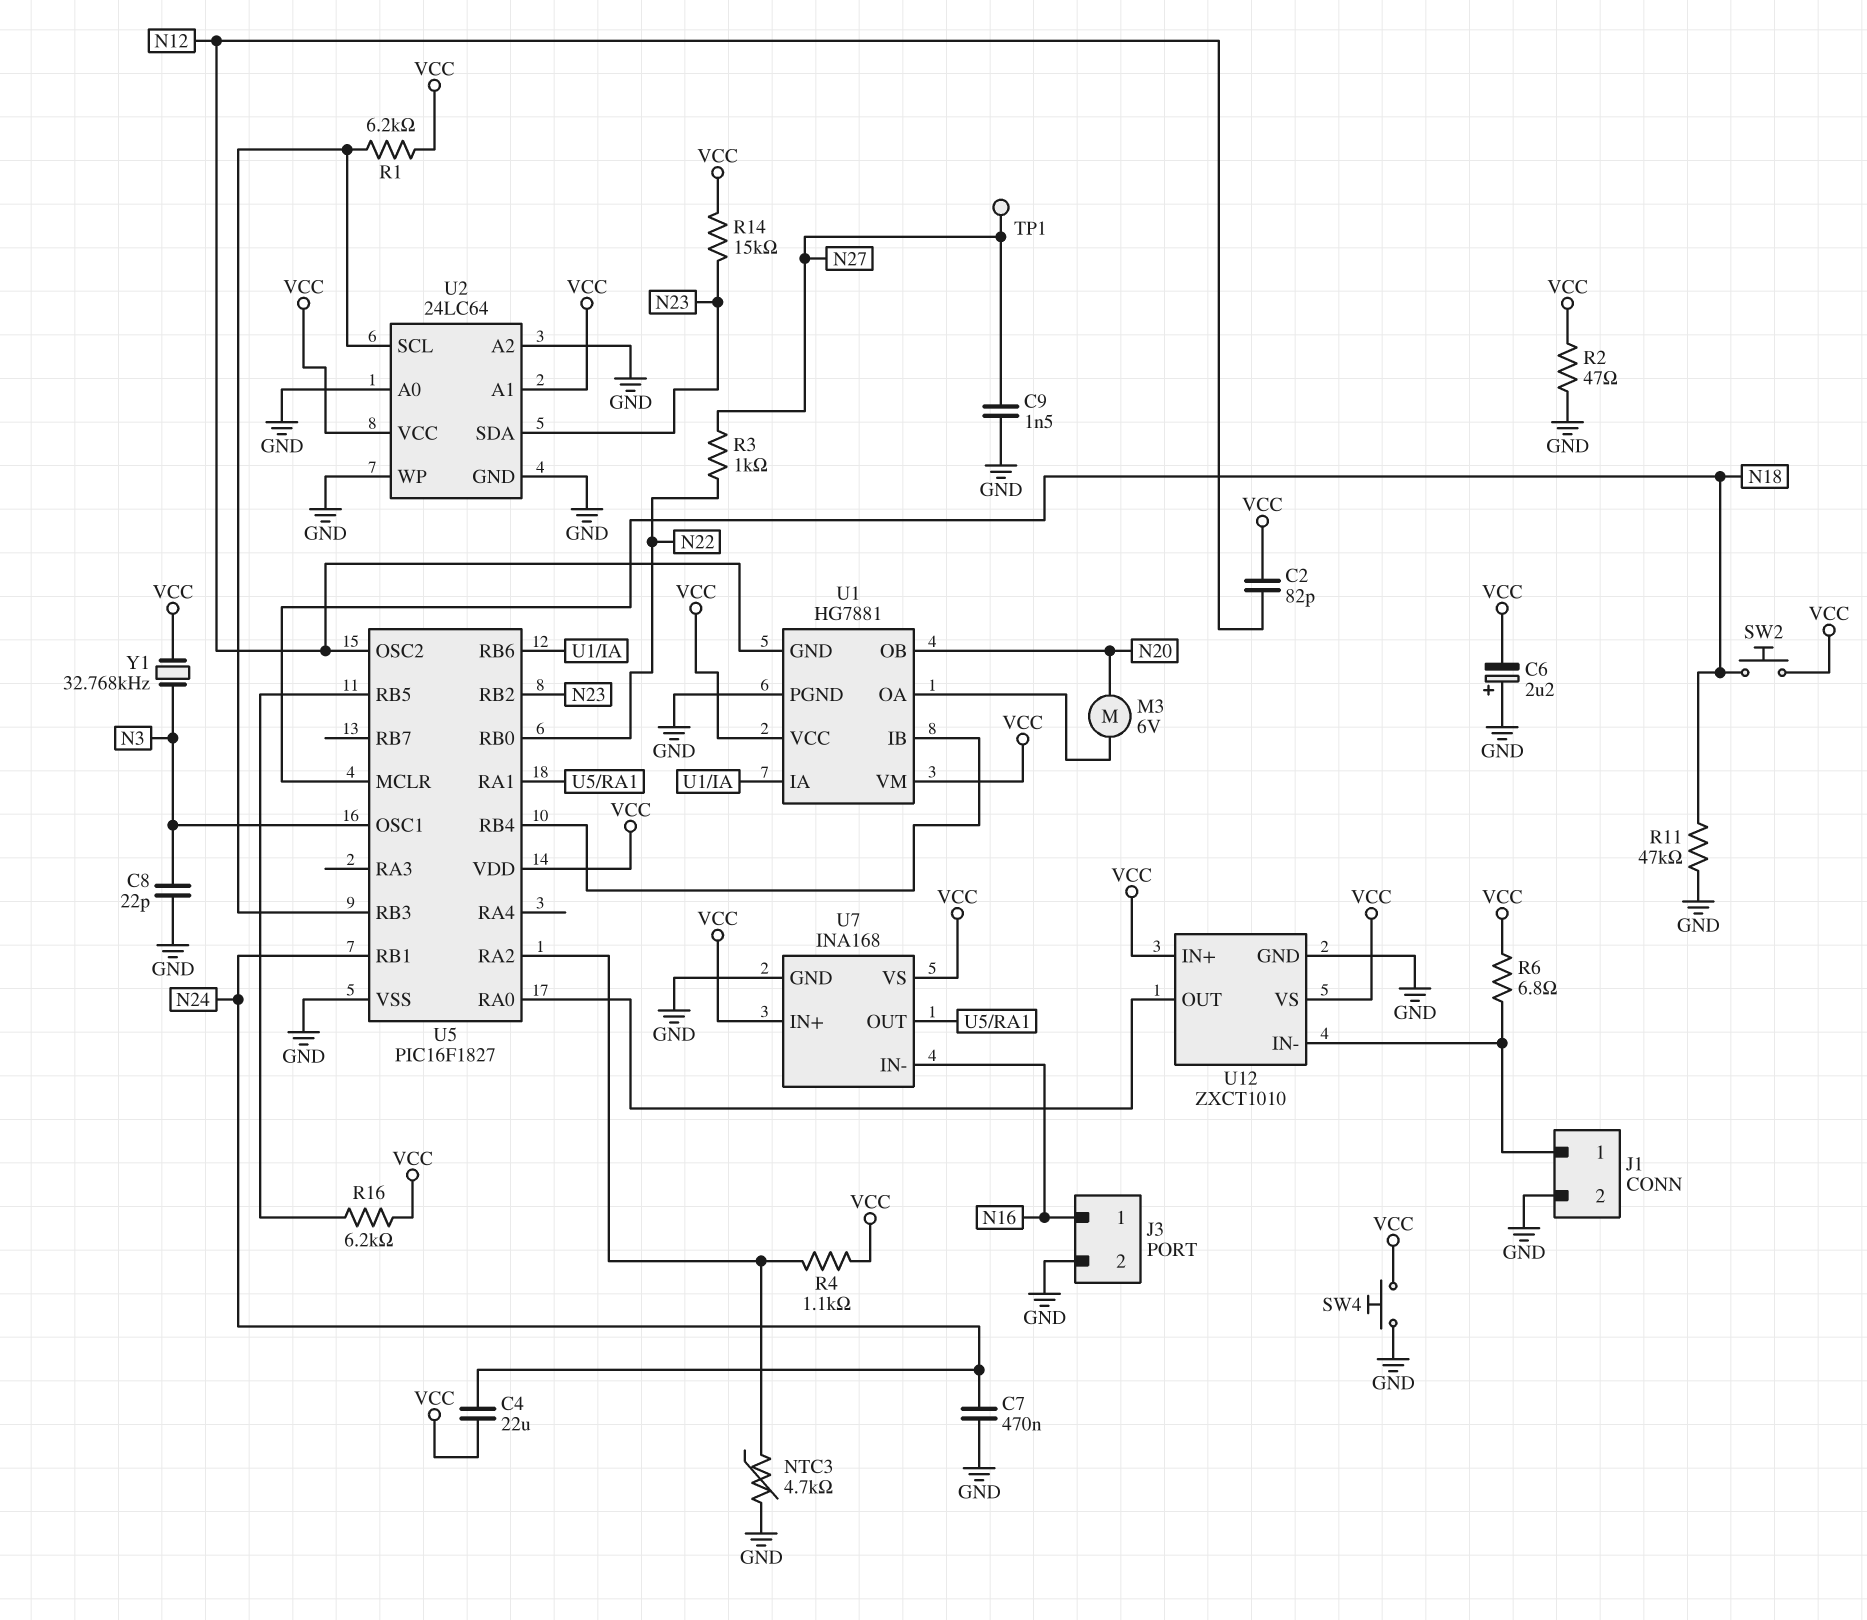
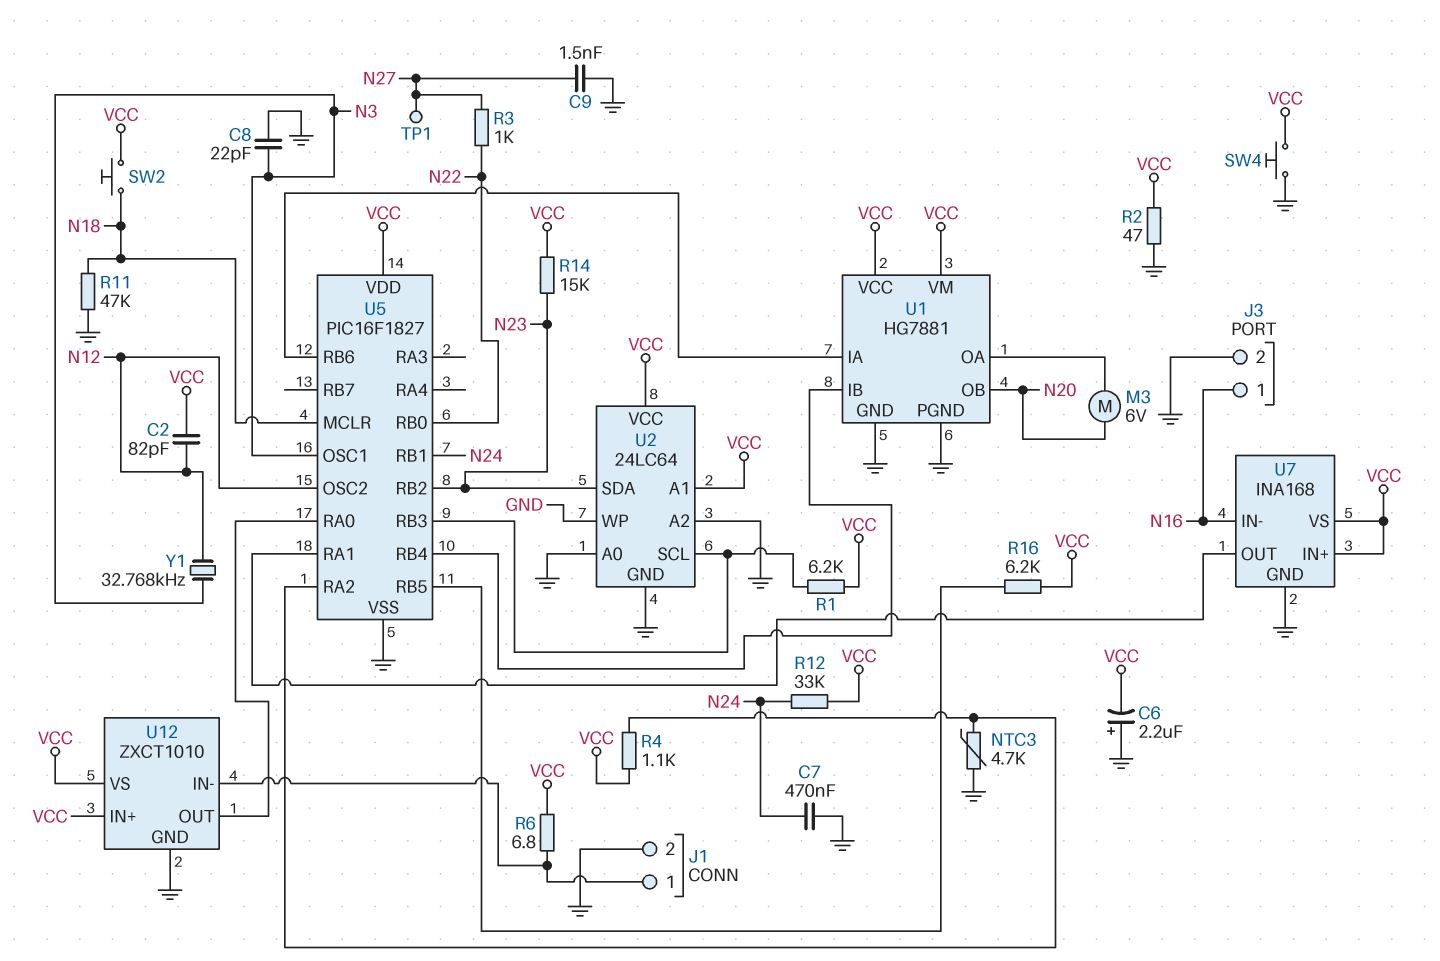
C4: 22uF (N24, VCC) -> none
R12: none -> 33k (N24, VCC)
U1 pin GND: N12 -> GND
Y1: 32.768kHz (N3, VCC) -> 32.768kHz (N3, N12)

